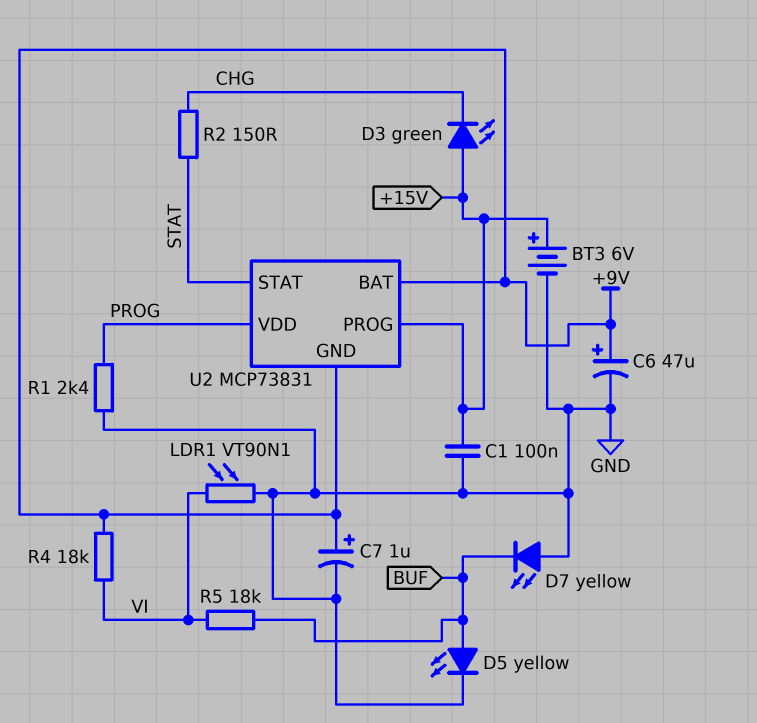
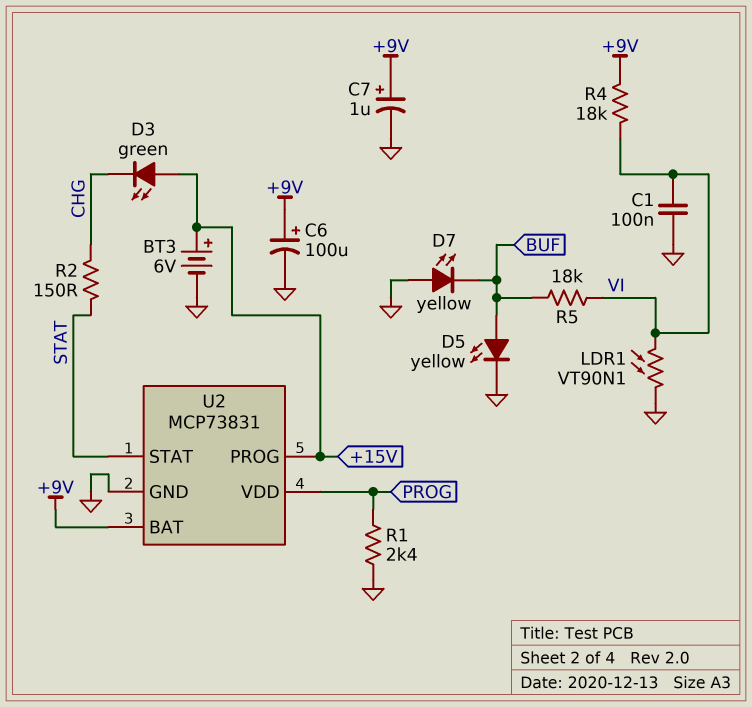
C1: 100nF (+15V, GND) -> 100nF (GND, VI)
C6: 47uF (plus +9V, minus GND) -> 100uF (plus +9V, minus GND)
U2 pin GND: +9V -> GND

